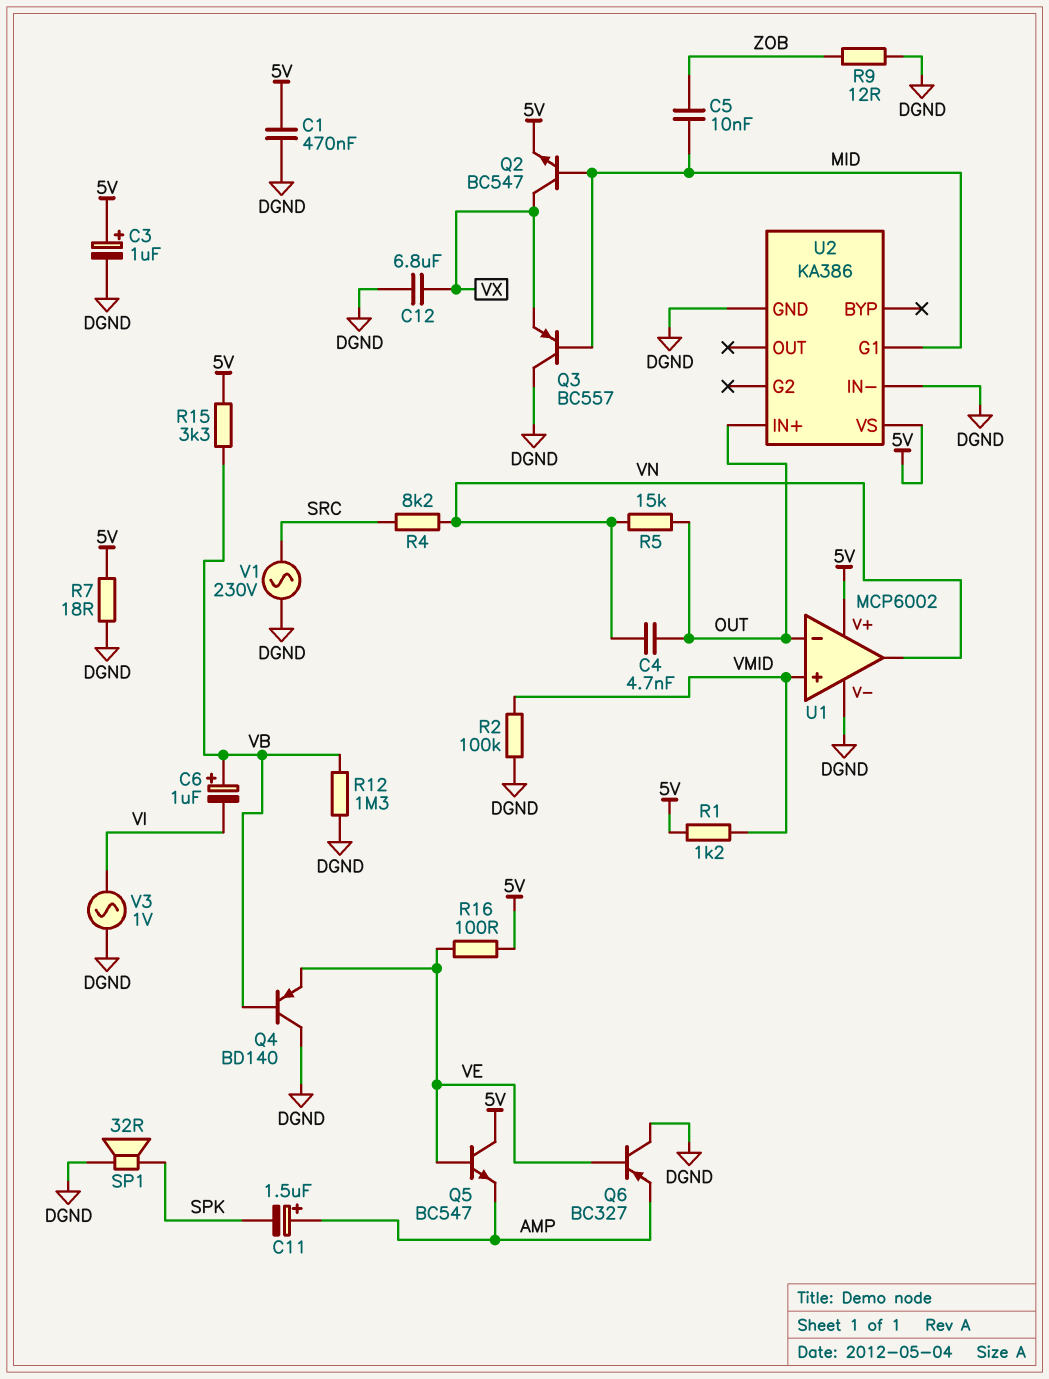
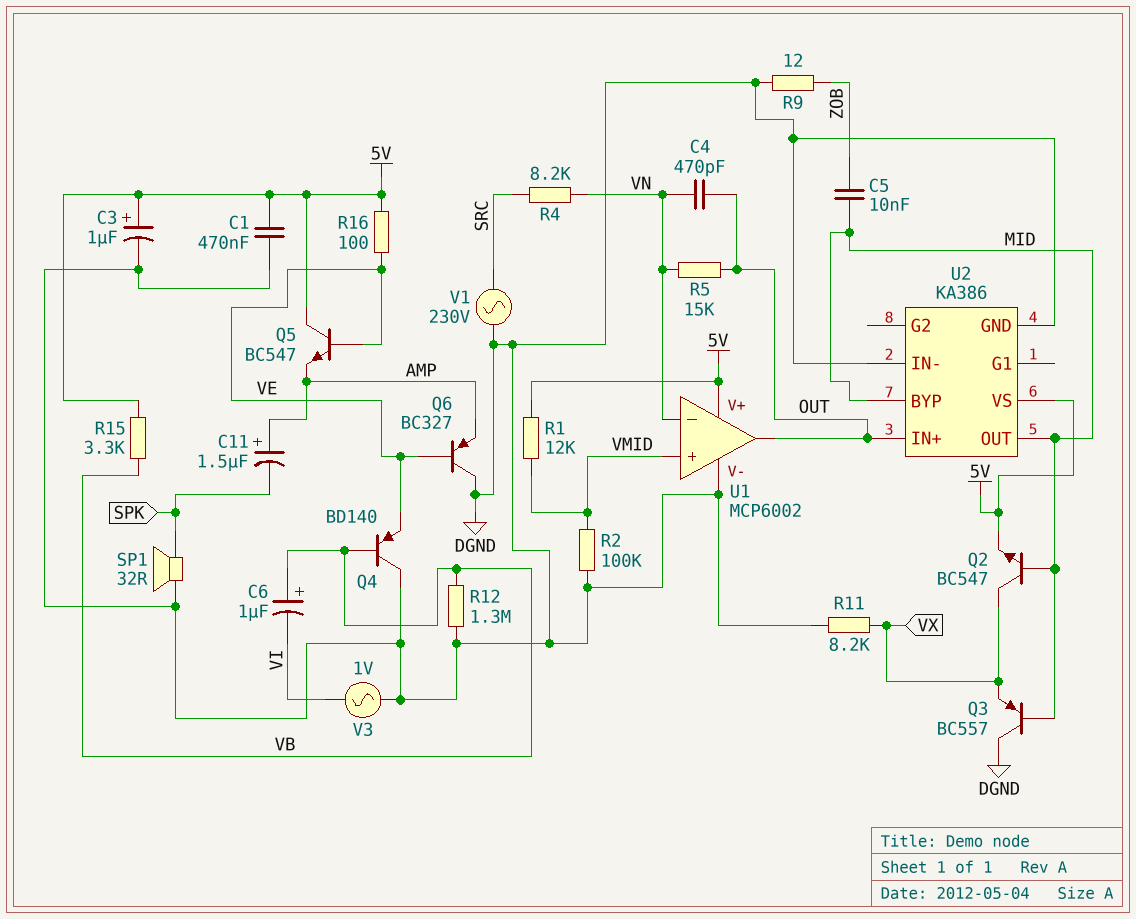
C4: 4.7nF (OUT, VN) -> 470pF (OUT, VN)
C12: 6.8uF (DGND, VX) -> none
R1: 1.2k (5V, VMID) -> 12k (5V, VMID)
R7: 18 (5V, DGND) -> none
R11: none -> 8.2k (DGND, VX)
U1 pin in-: OUT -> VN
U1 pin out: VN -> OUT
U2 pin BYP: none -> MID
U2 pin G1: MID -> none
U2 pin OUT: none -> MID

